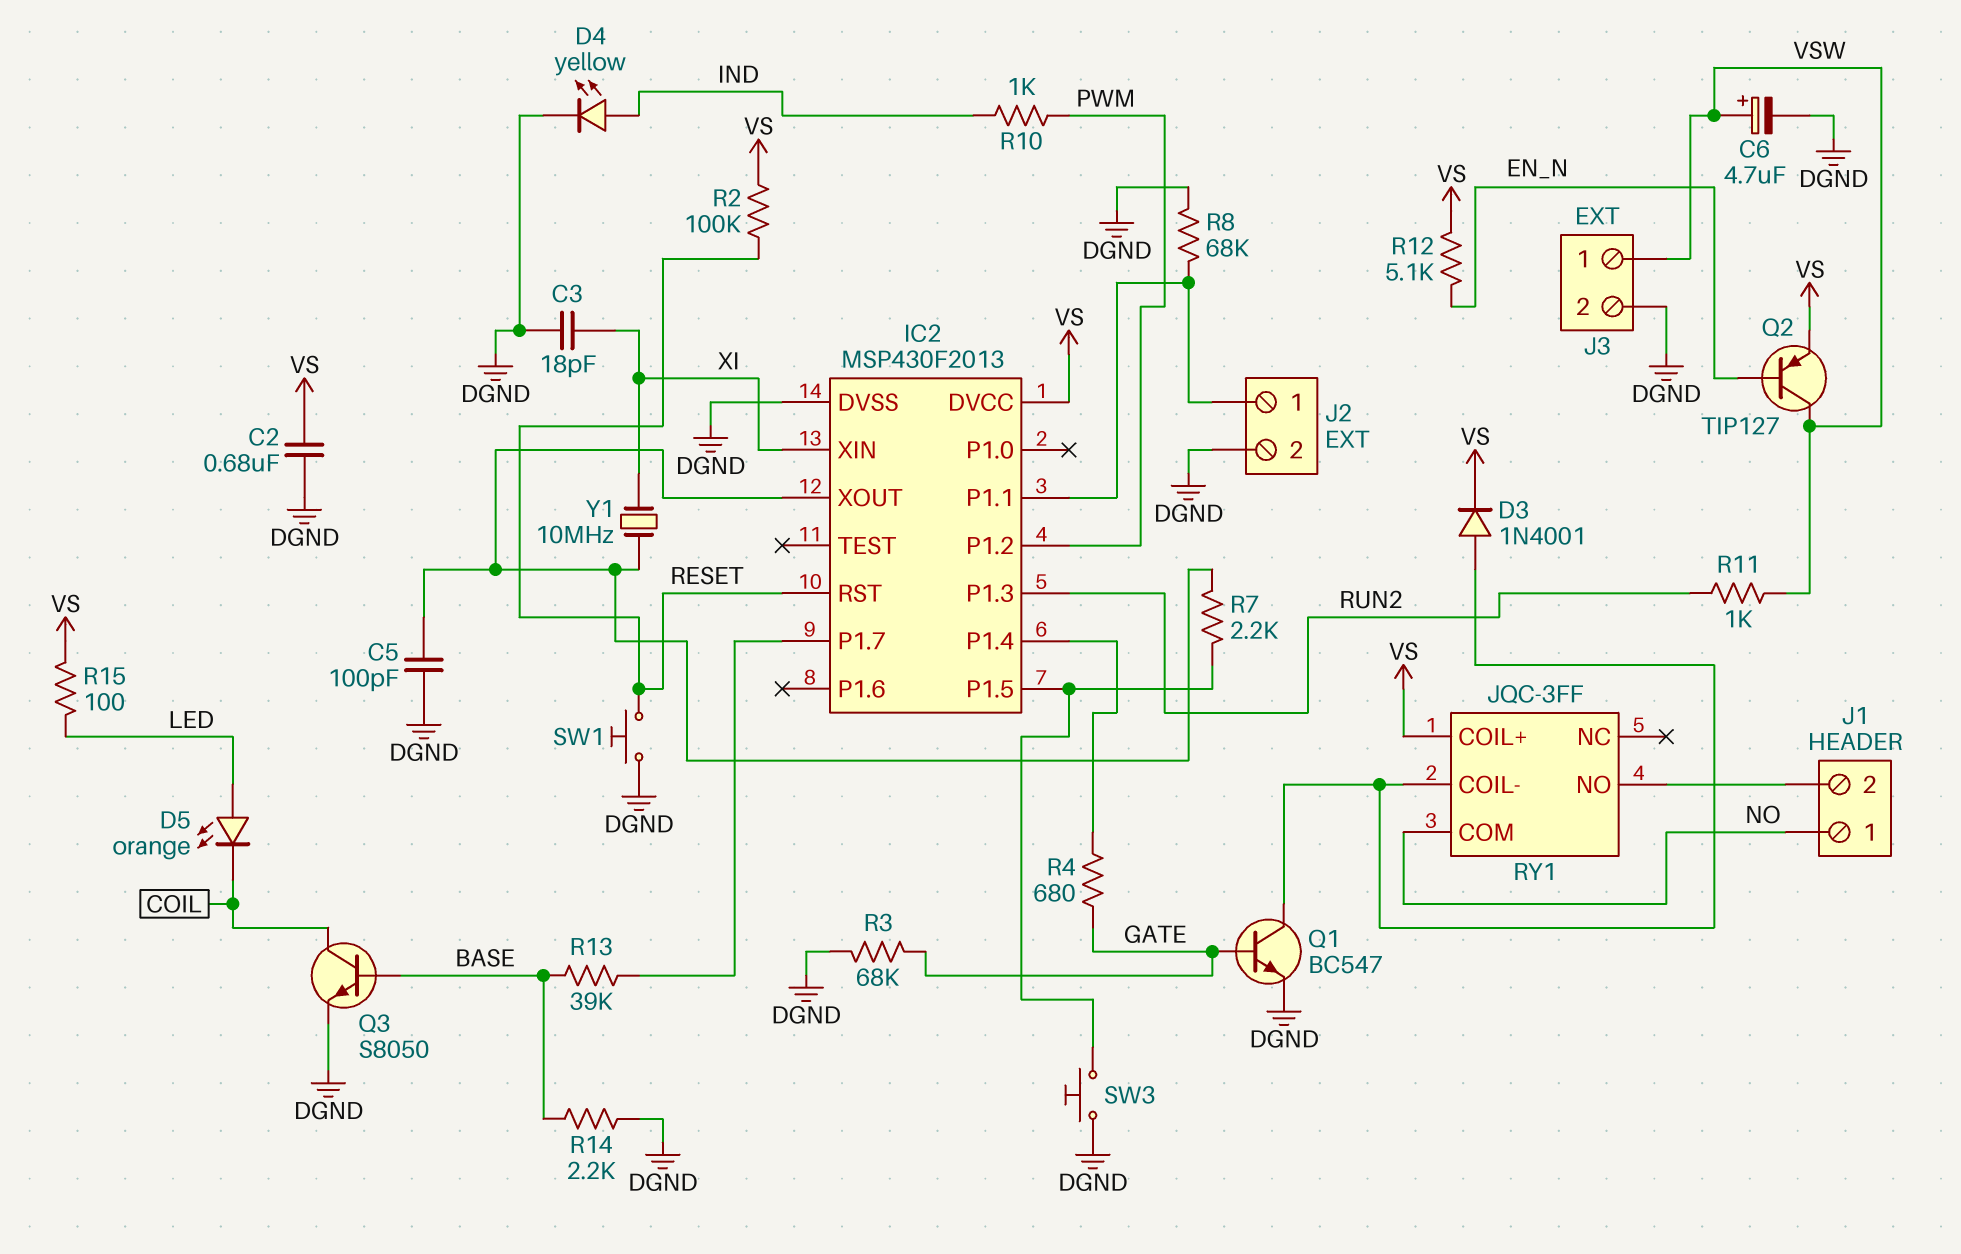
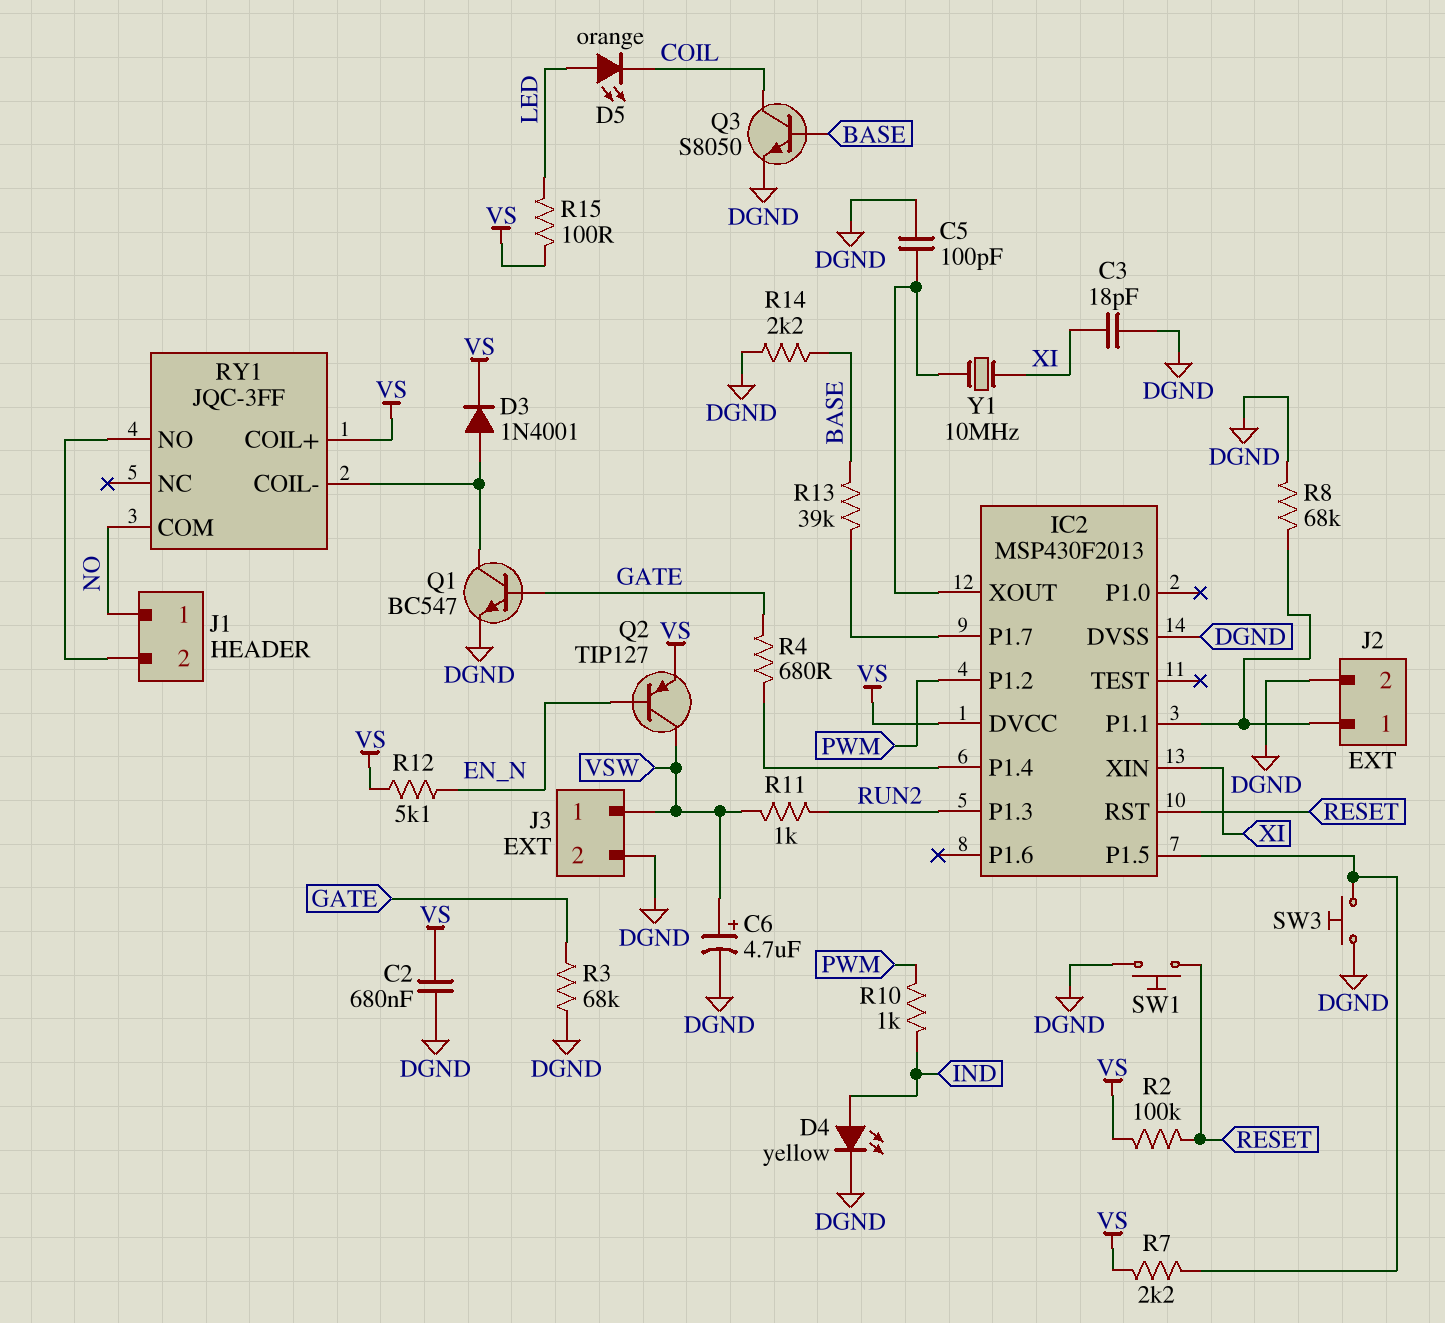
R7: 2.2k (IC2/P1.5, IC2/XOUT) -> 2.2k (IC2/P1.5, VS)

